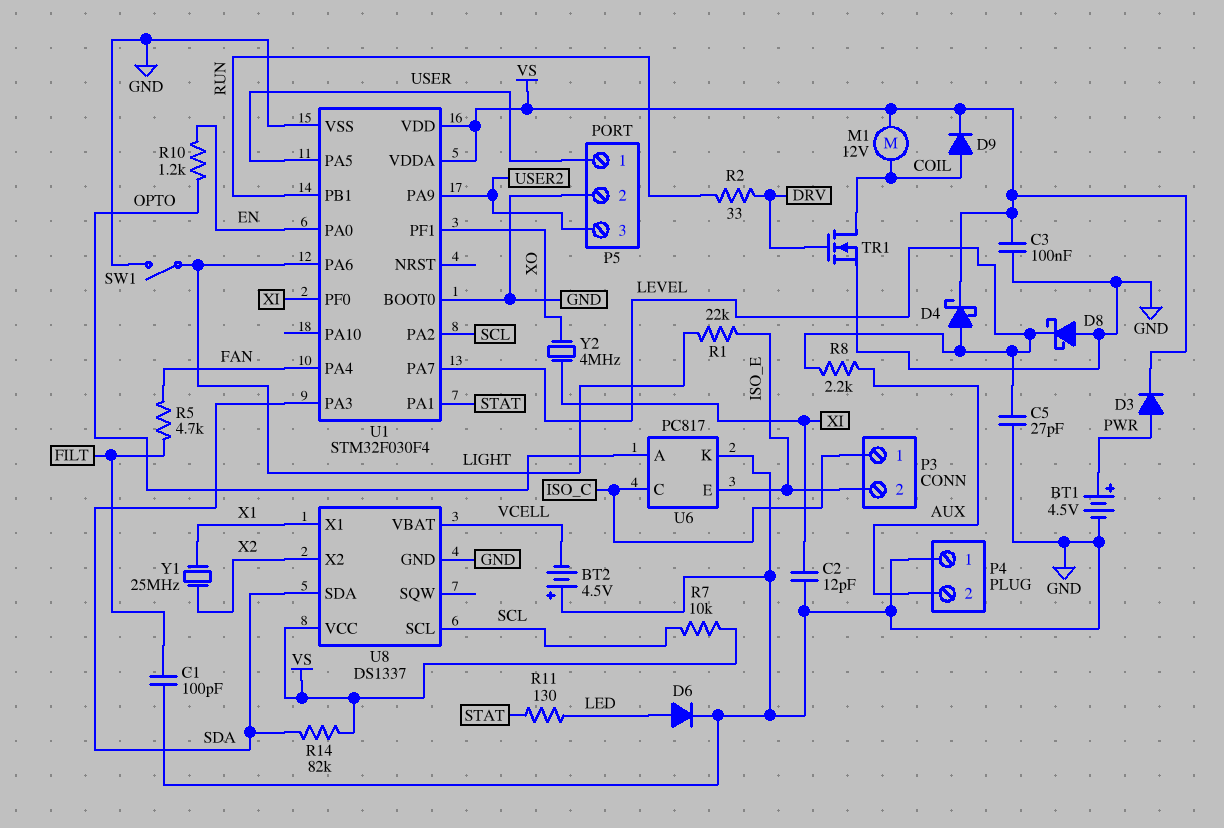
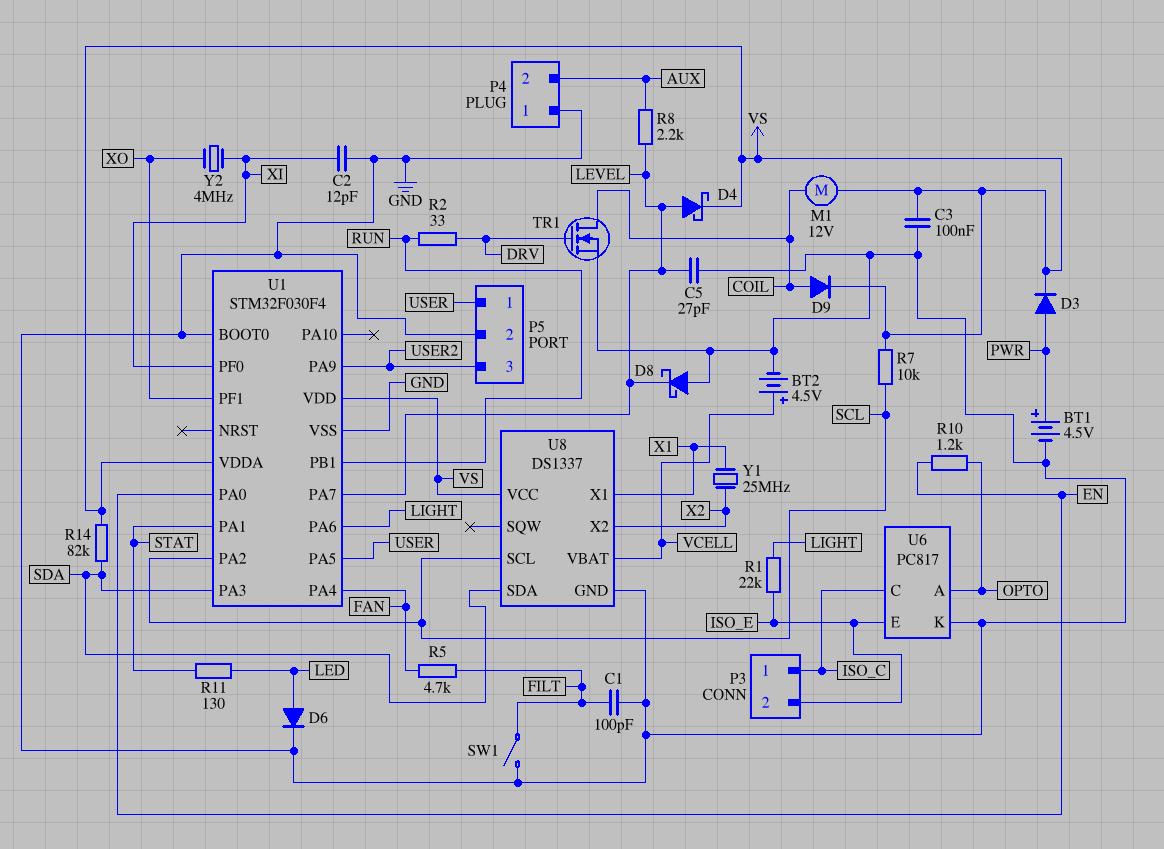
BT2: 4.5V (plus GND, minus VCELL) -> 4.5V (plus VCELL, minus GND)
SW1: switch (GND, LIGHT) -> switch (FILT, GND)

